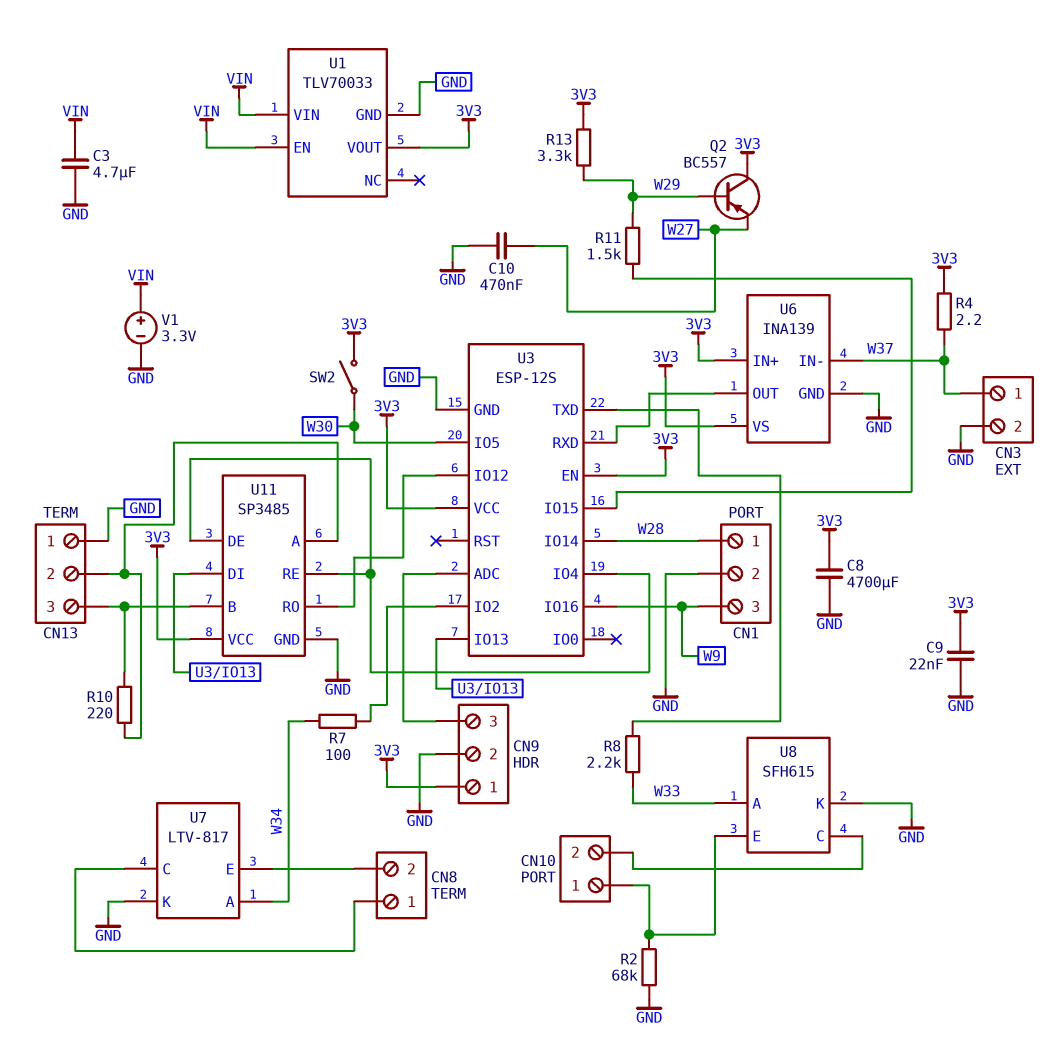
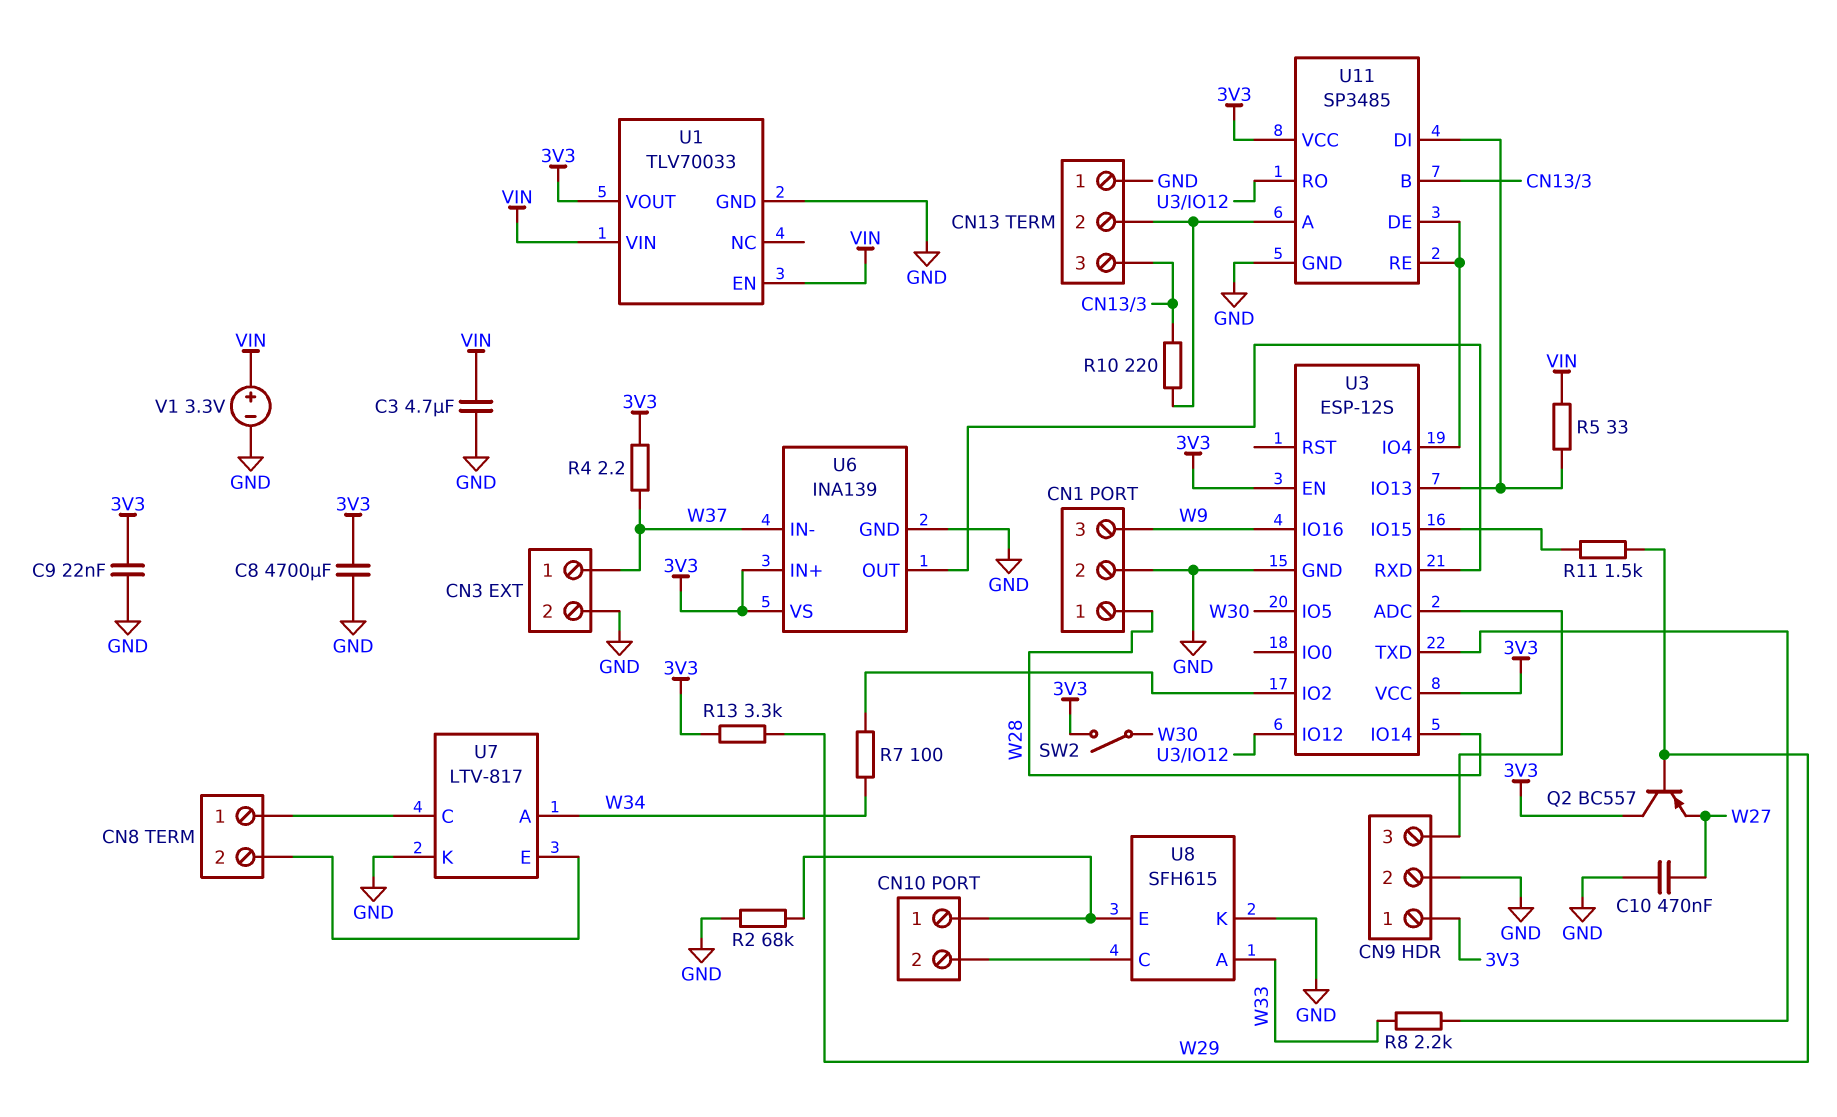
R5: none -> 33 (U3/IO13, VIN)

